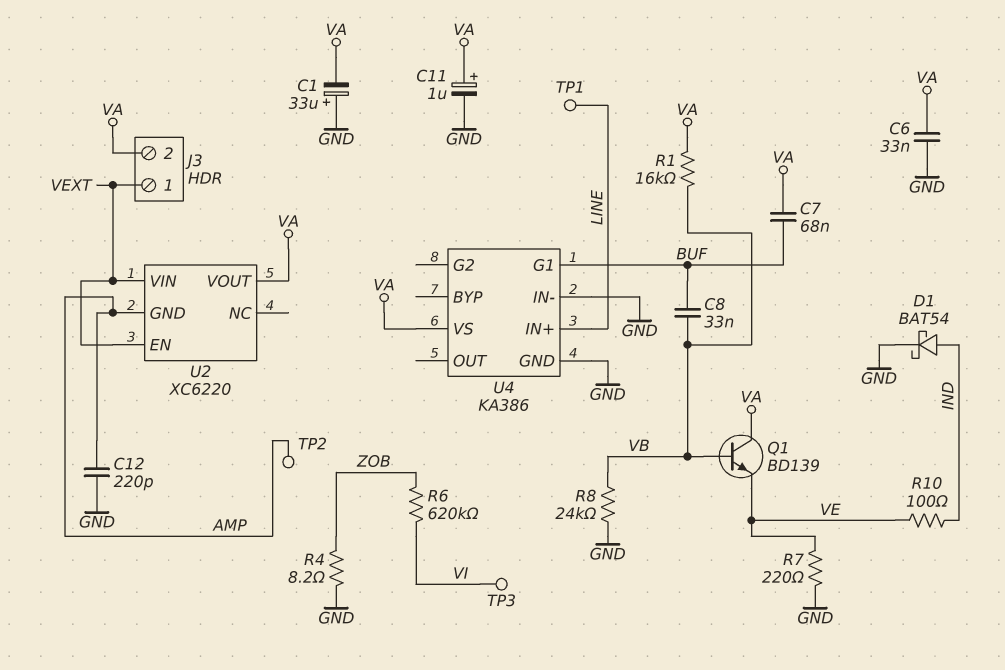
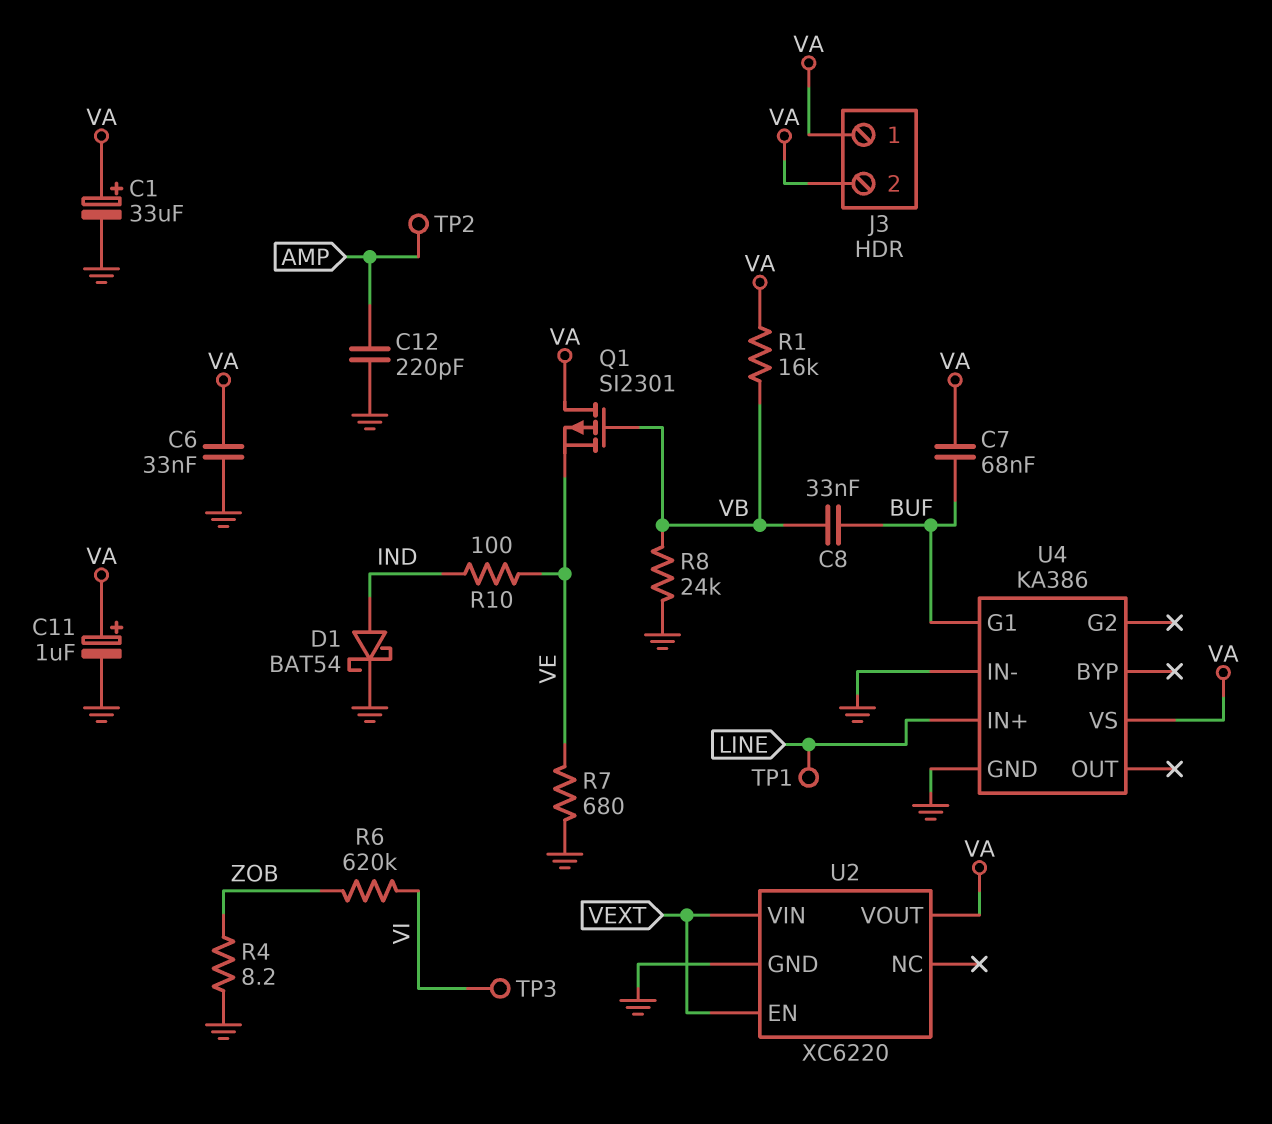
C1: 33uF (plus GND, minus VA) -> 33uF (plus VA, minus GND)
J3 pin 1: VEXT -> VA
Q1: NPN BD139 (B VB, C VA, E VE) -> PMOS SI2301 (G VB, D VA, S VE)
R7: 220 (GND, VE) -> 680 (GND, VE)
U2 pin GND: AMP -> GND

